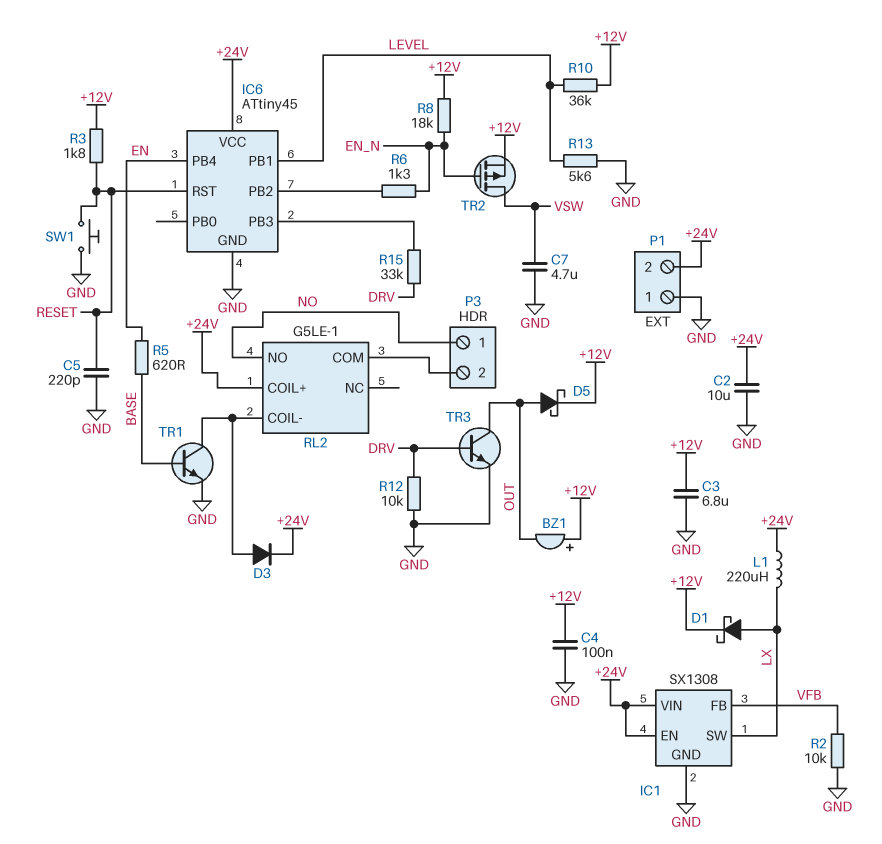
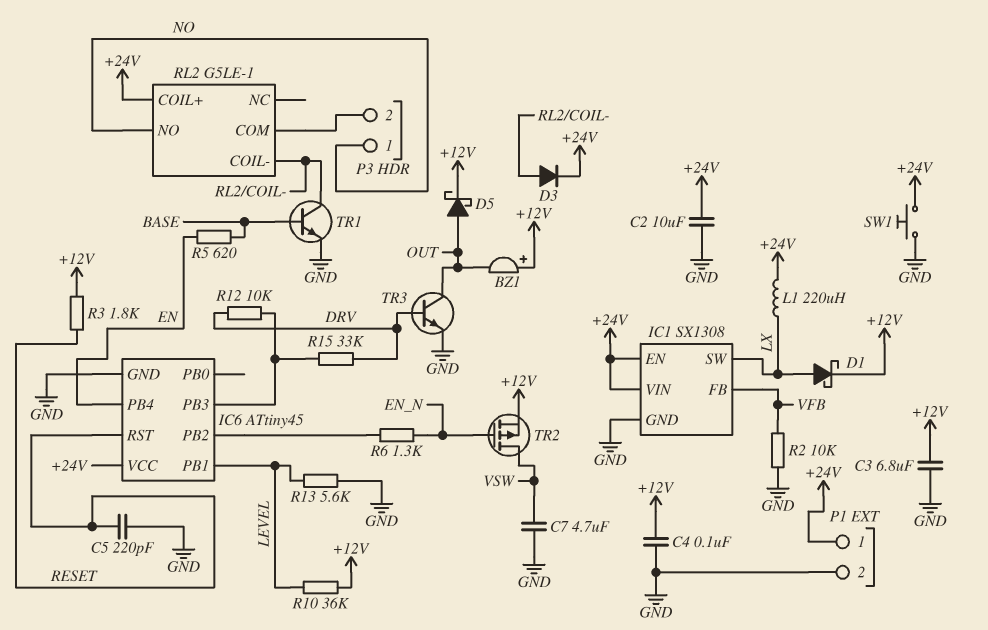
P1 pin 1: GND -> +24V
P1 pin 2: +24V -> GND
R8: 18k (+12V, EN_N) -> none
R12: 10k (DRV, GND) -> 10k (DRV, IC6/PB3)
SW1: button (GND, RESET) -> button (+24V, GND)

